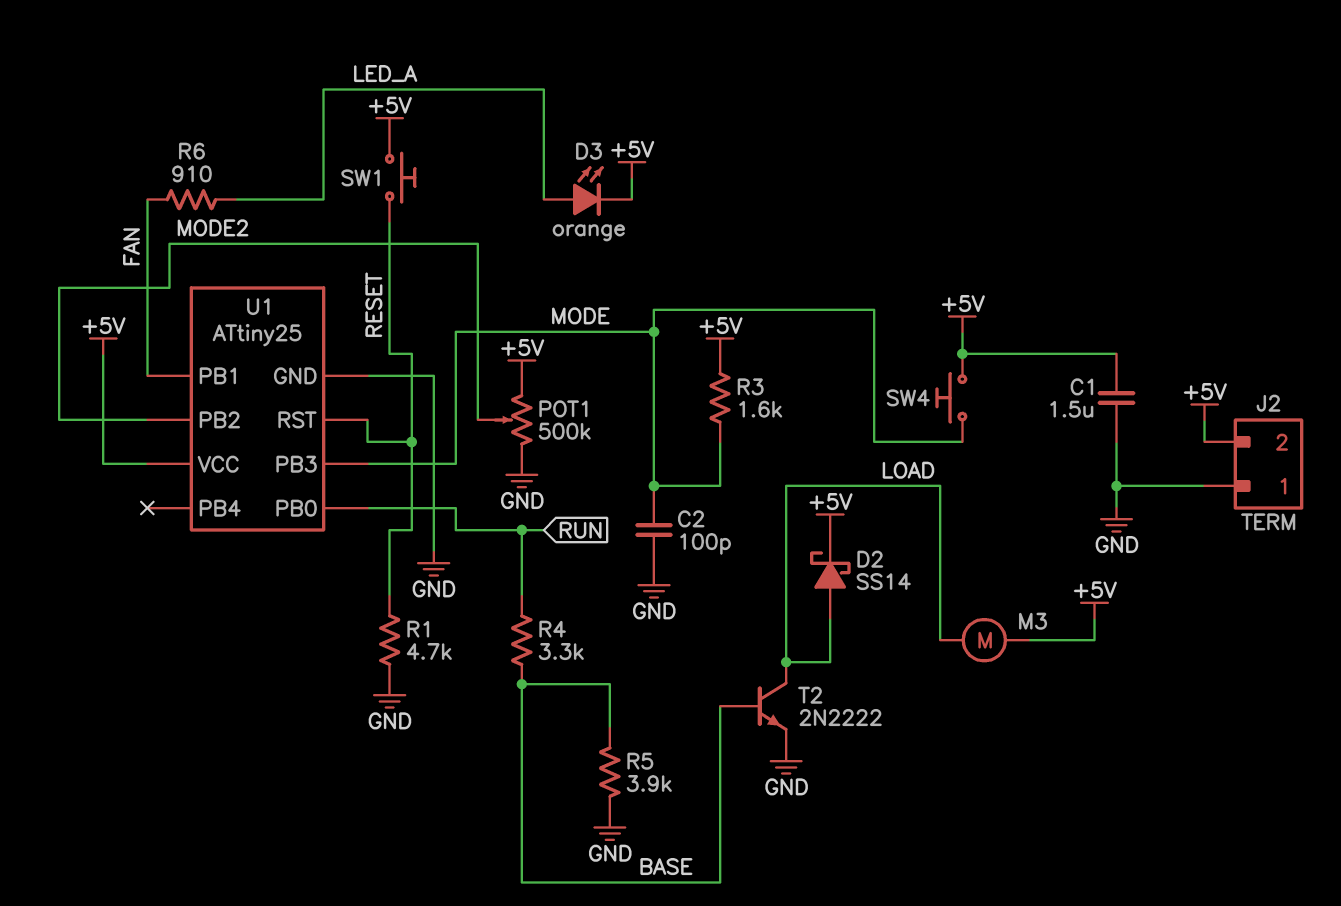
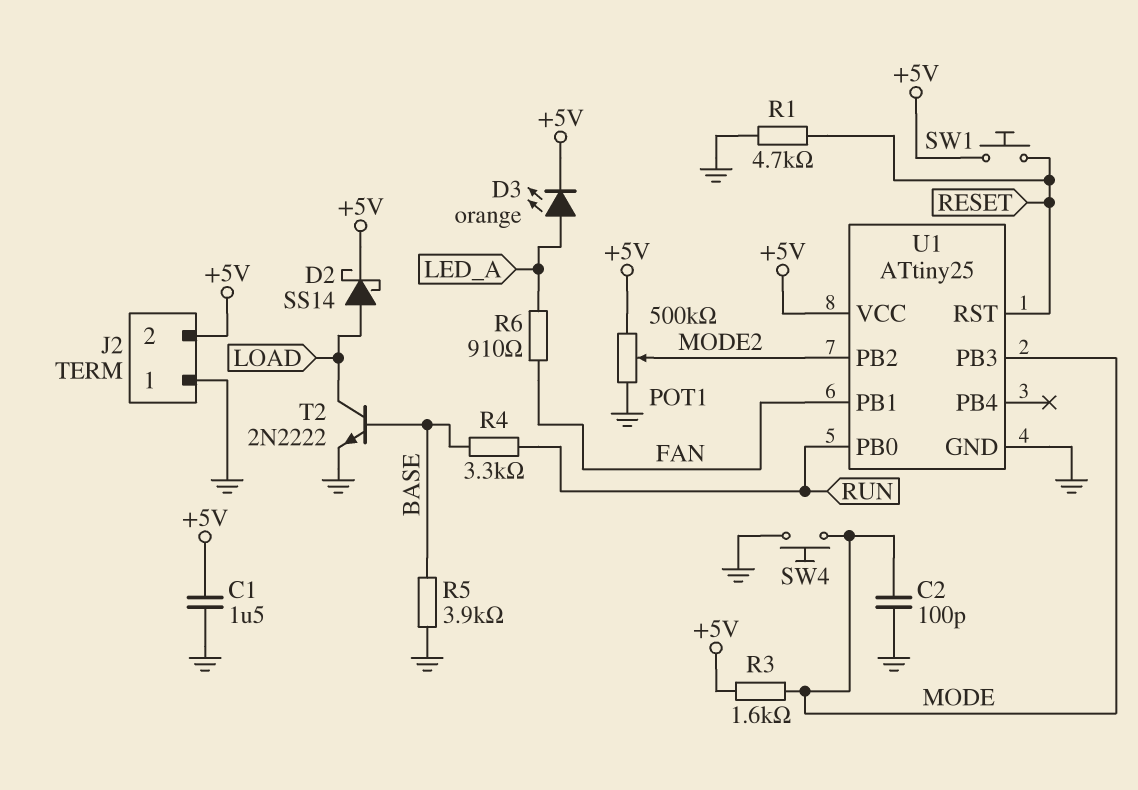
M3: motor (+5V, LOAD) -> none
SW4: button (+5V, MODE) -> button (GND, MODE)

